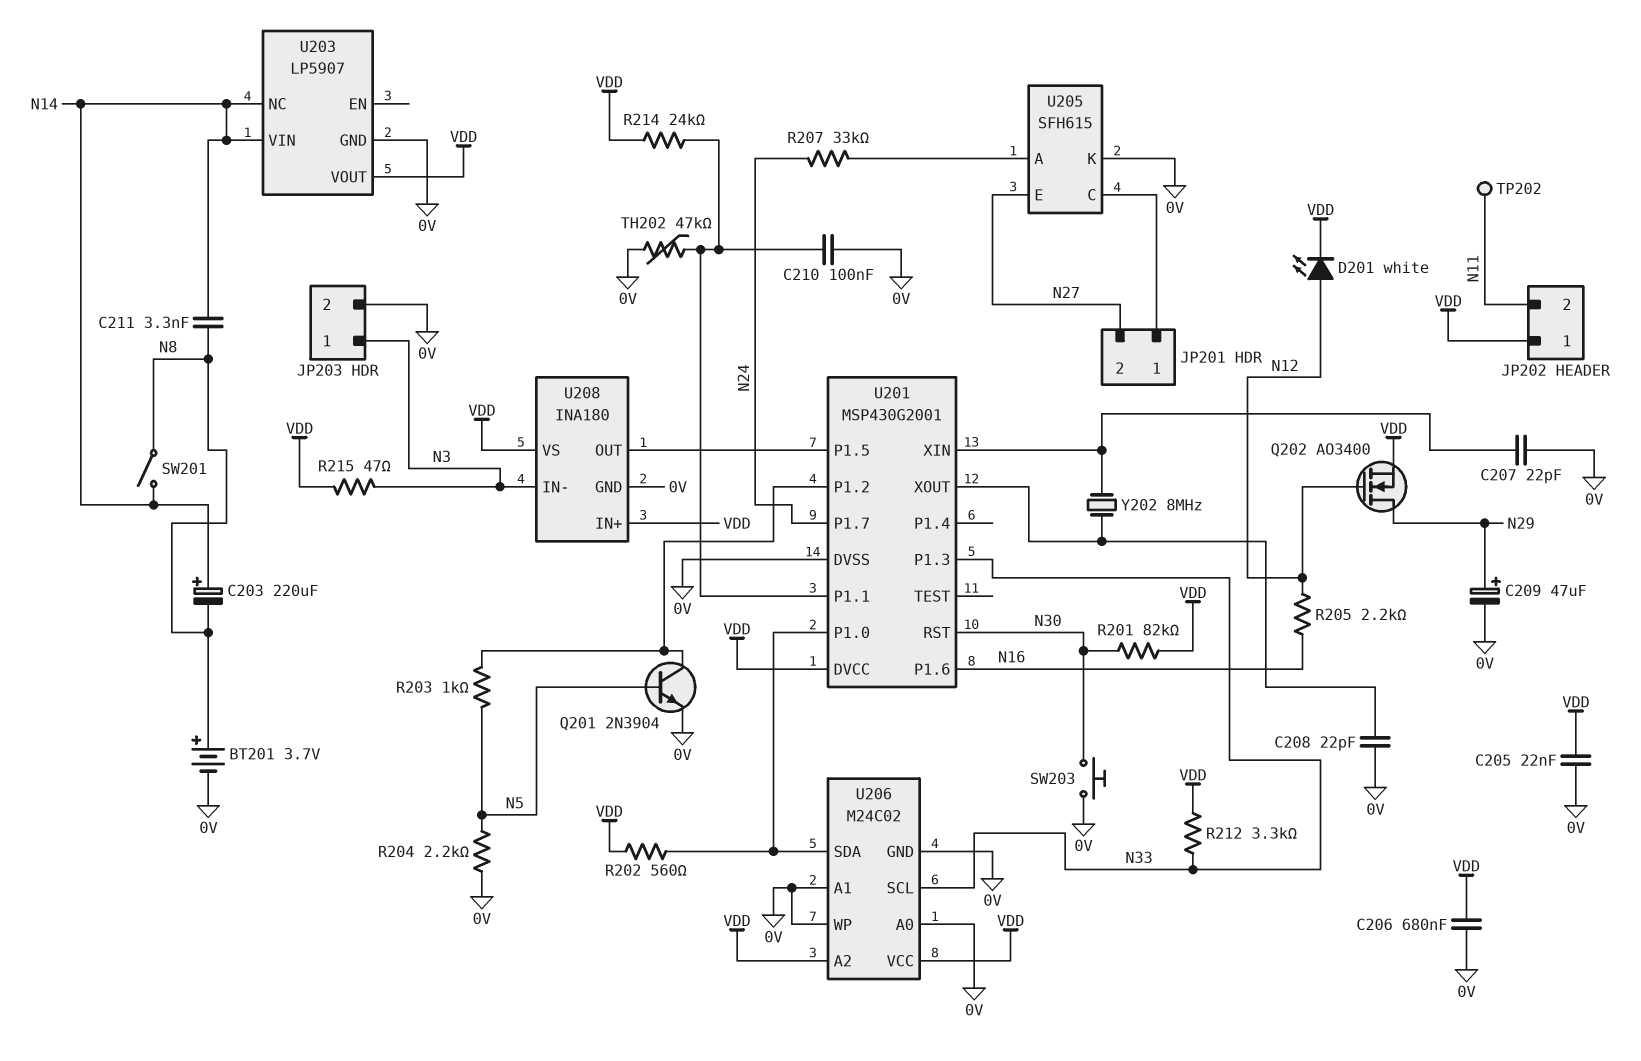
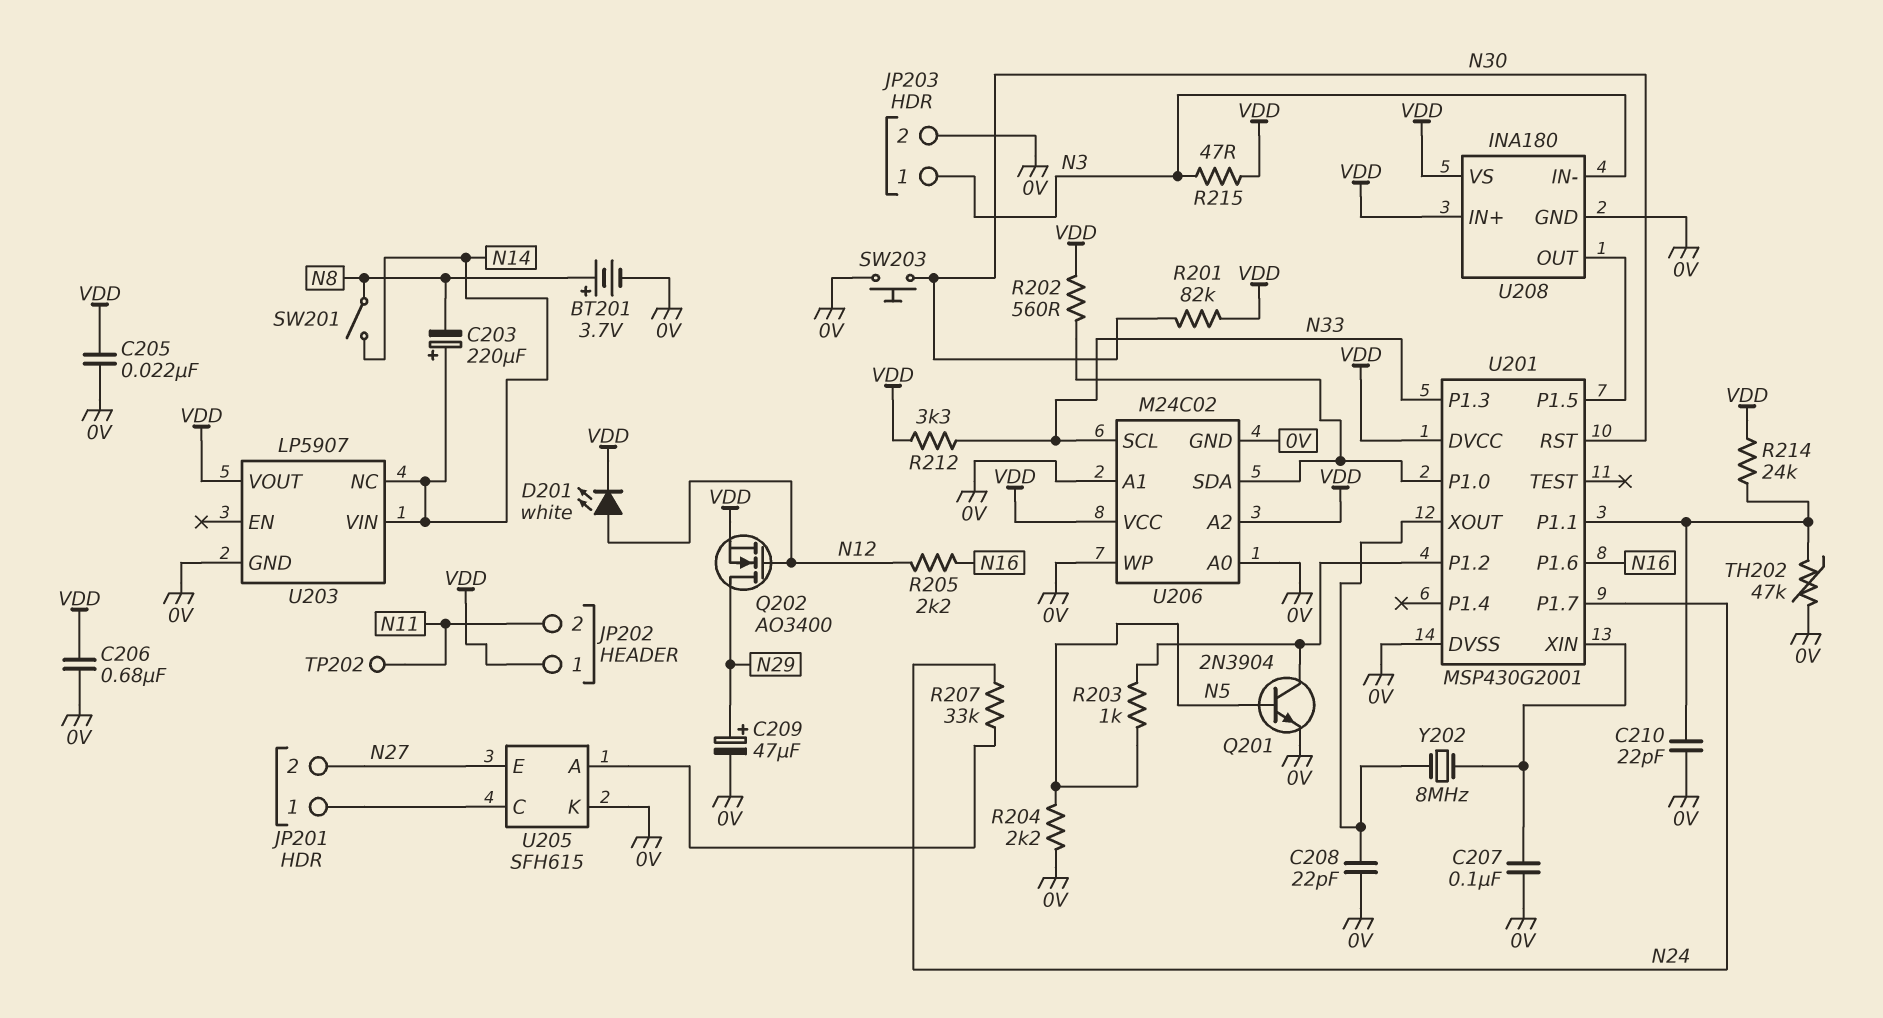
C207: 22pF (0V, U201/XIN) -> 100nF (0V, U201/XIN)
C210: 100nF (0V, U201/P1.1) -> 22pF (0V, U201/P1.1)
C211: 3.3nF (N8, N14) -> none

